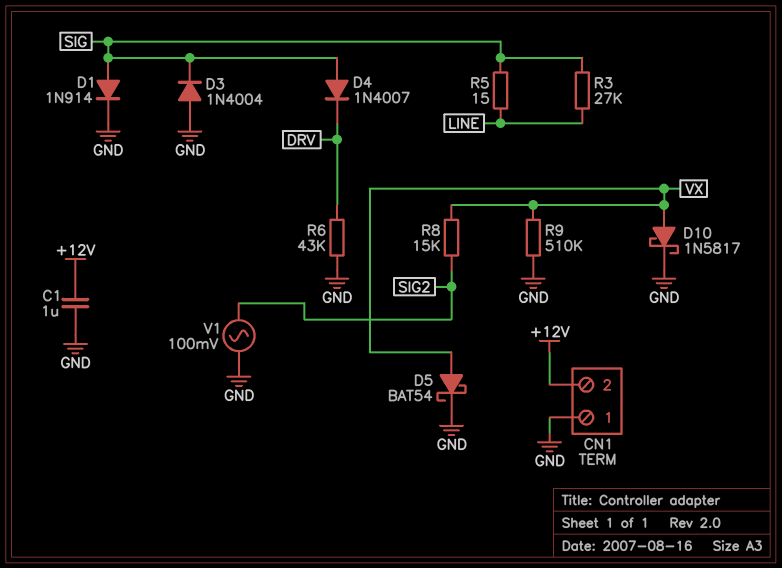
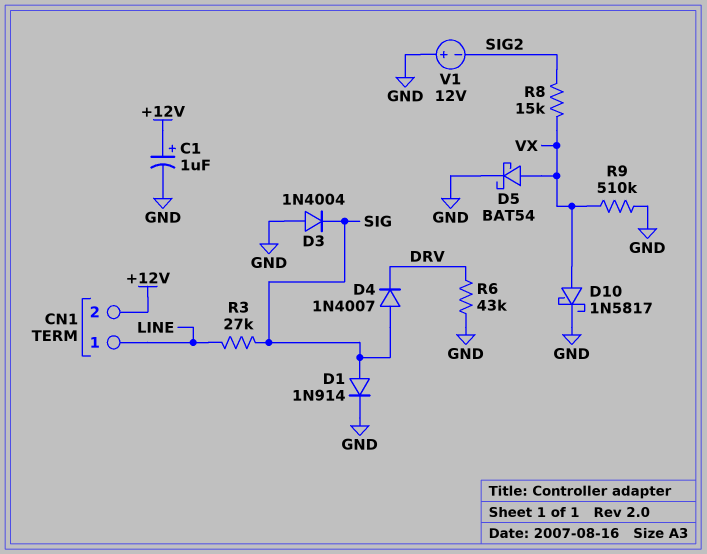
C1: 1uF (+12V, GND) -> 1uF (plus +12V, minus GND)
CN1 pin 1: GND -> LINE
R5: 15 (LINE, SIG) -> none
V1: AC 100mV (GND, SIG2) -> 12V (plus GND, minus SIG2)

